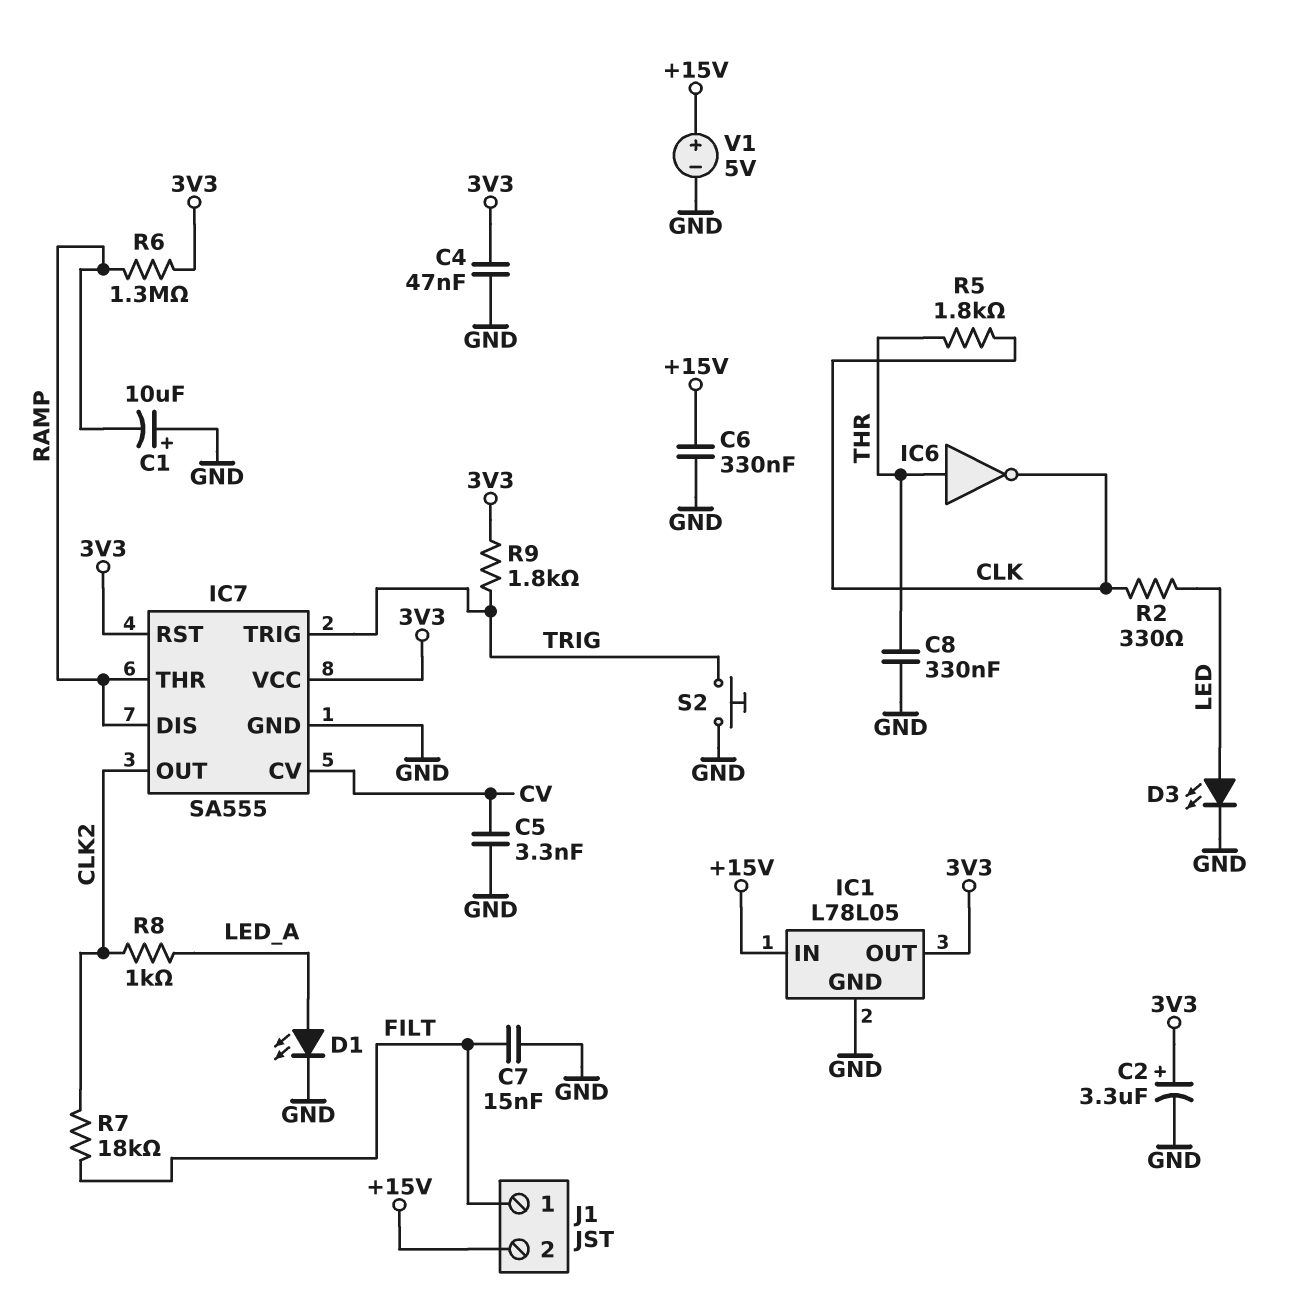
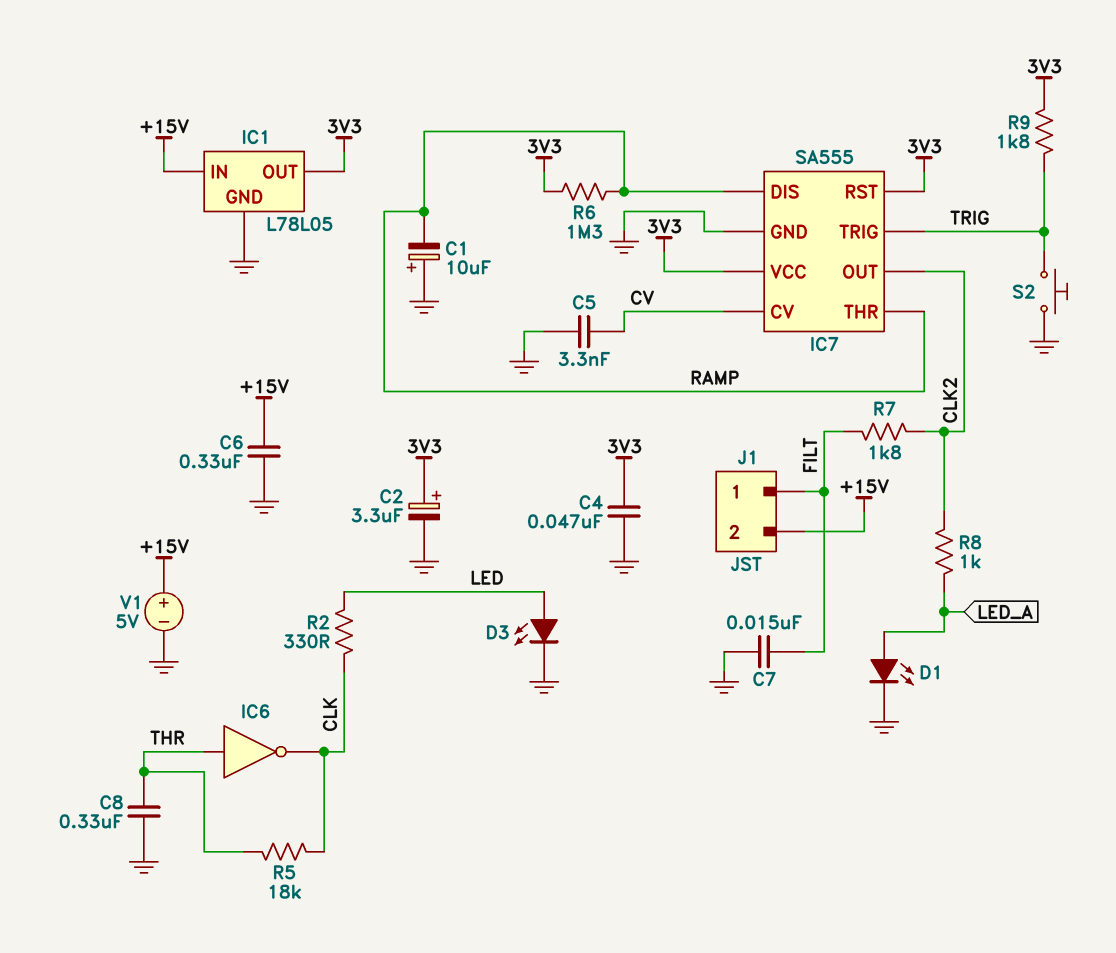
R5: 1.8k (CLK, THR) -> 18k (CLK, THR)
R7: 18k (CLK2, FILT) -> 1.8k (CLK2, FILT)

